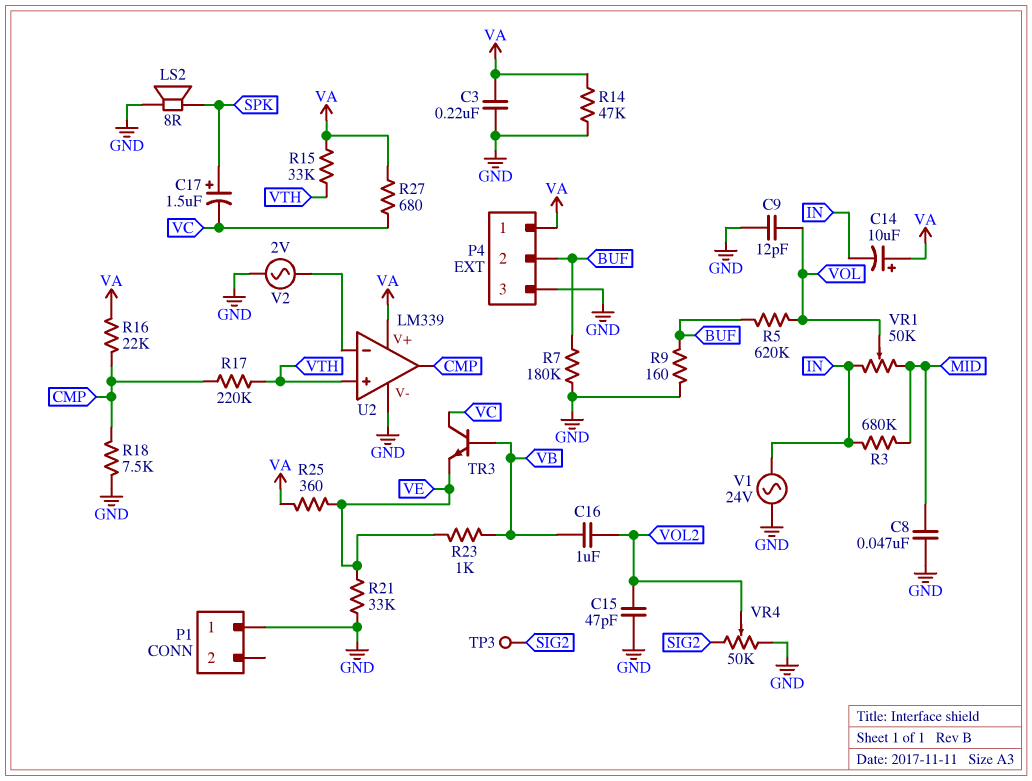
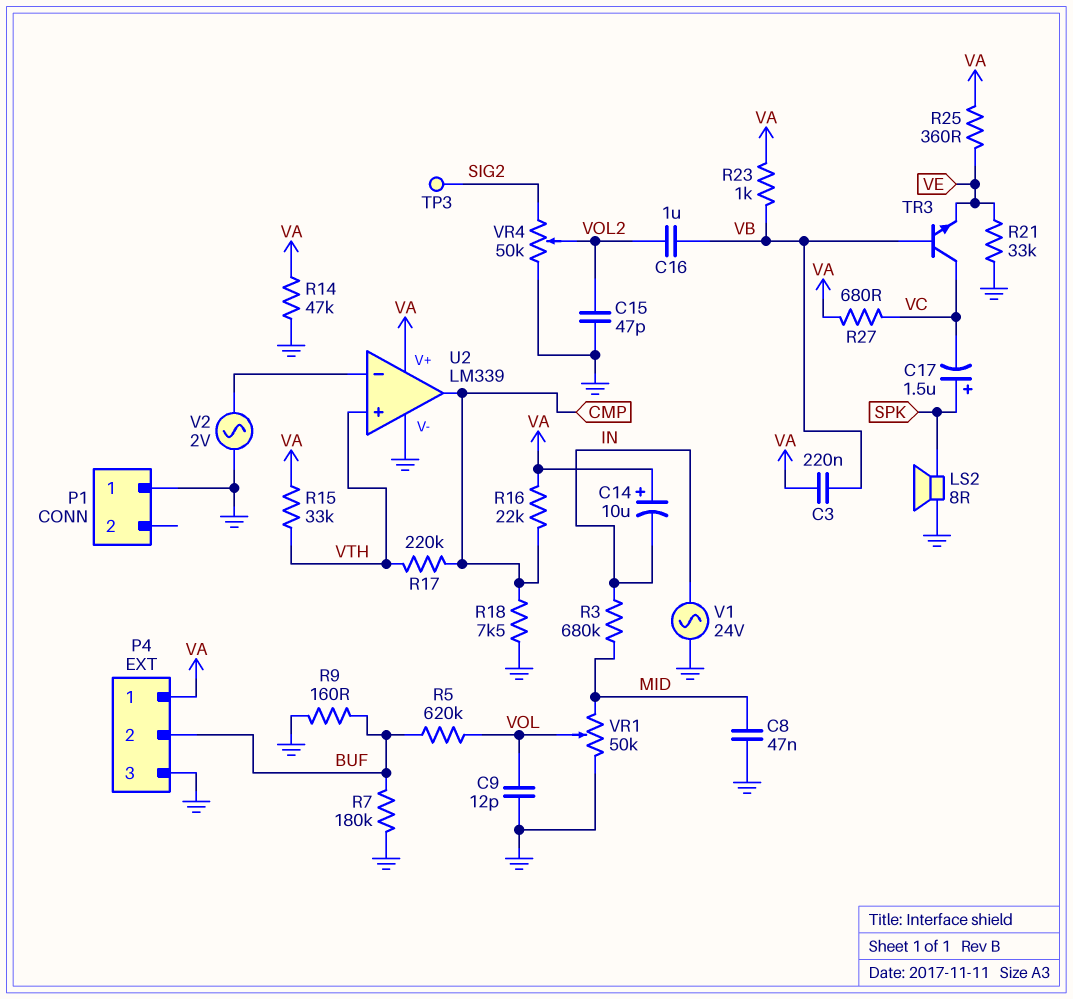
C3: 220nF (GND, VA) -> 220nF (VA, VB)
R23: 1k (VB, VE) -> 1k (VA, VB)
VR1: 50k (IN, MID, wiper VOL) -> 50k (GND, MID, wiper VOL)

